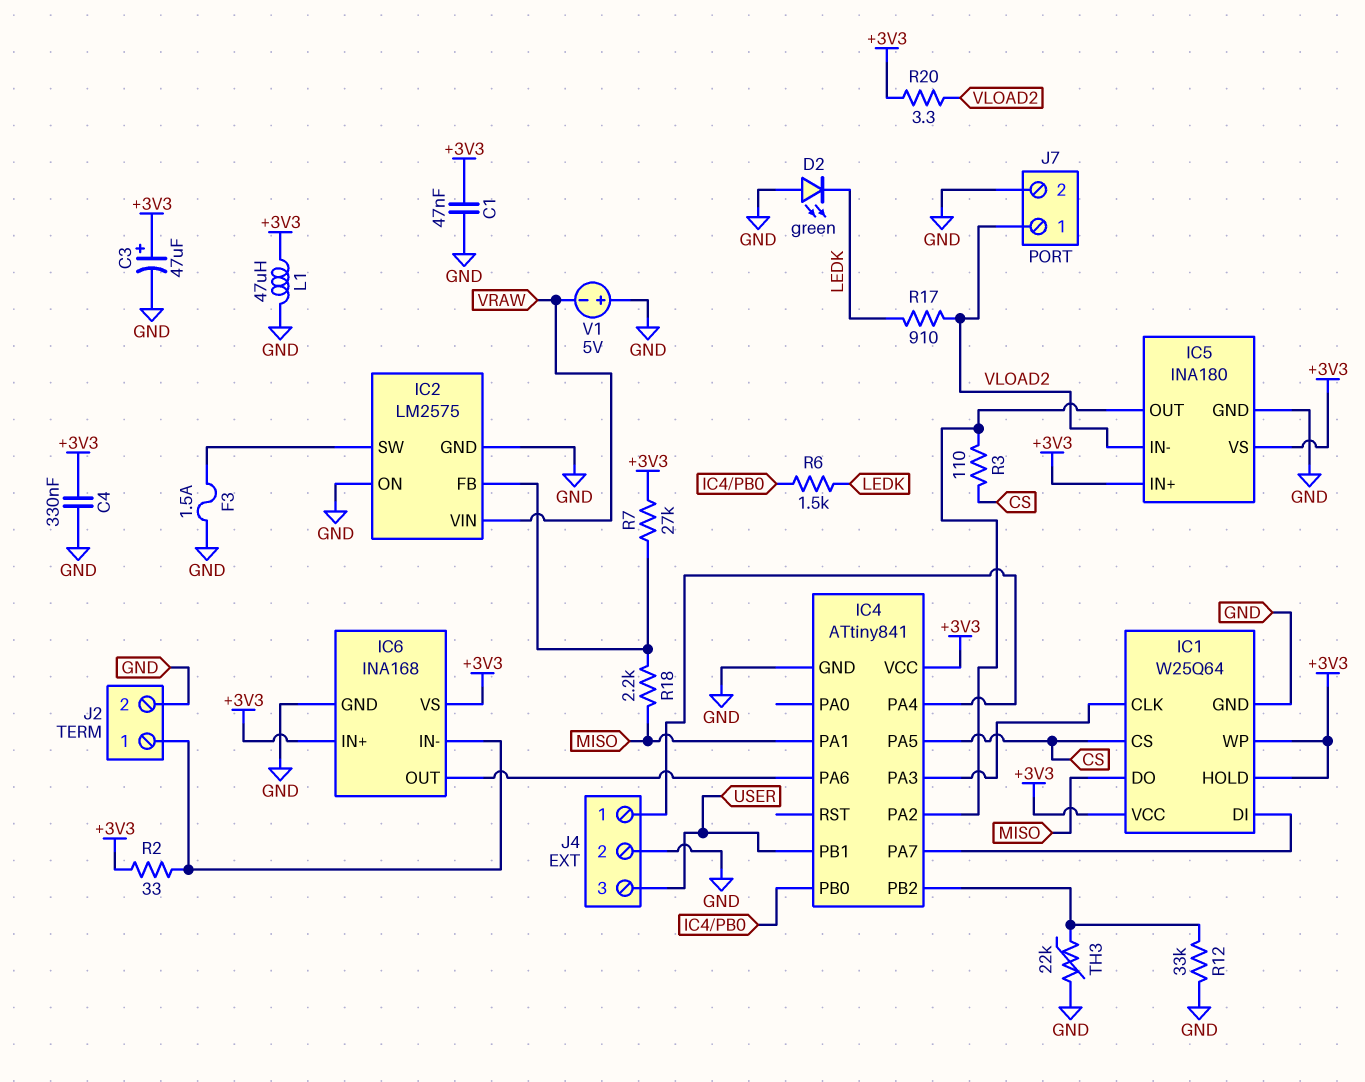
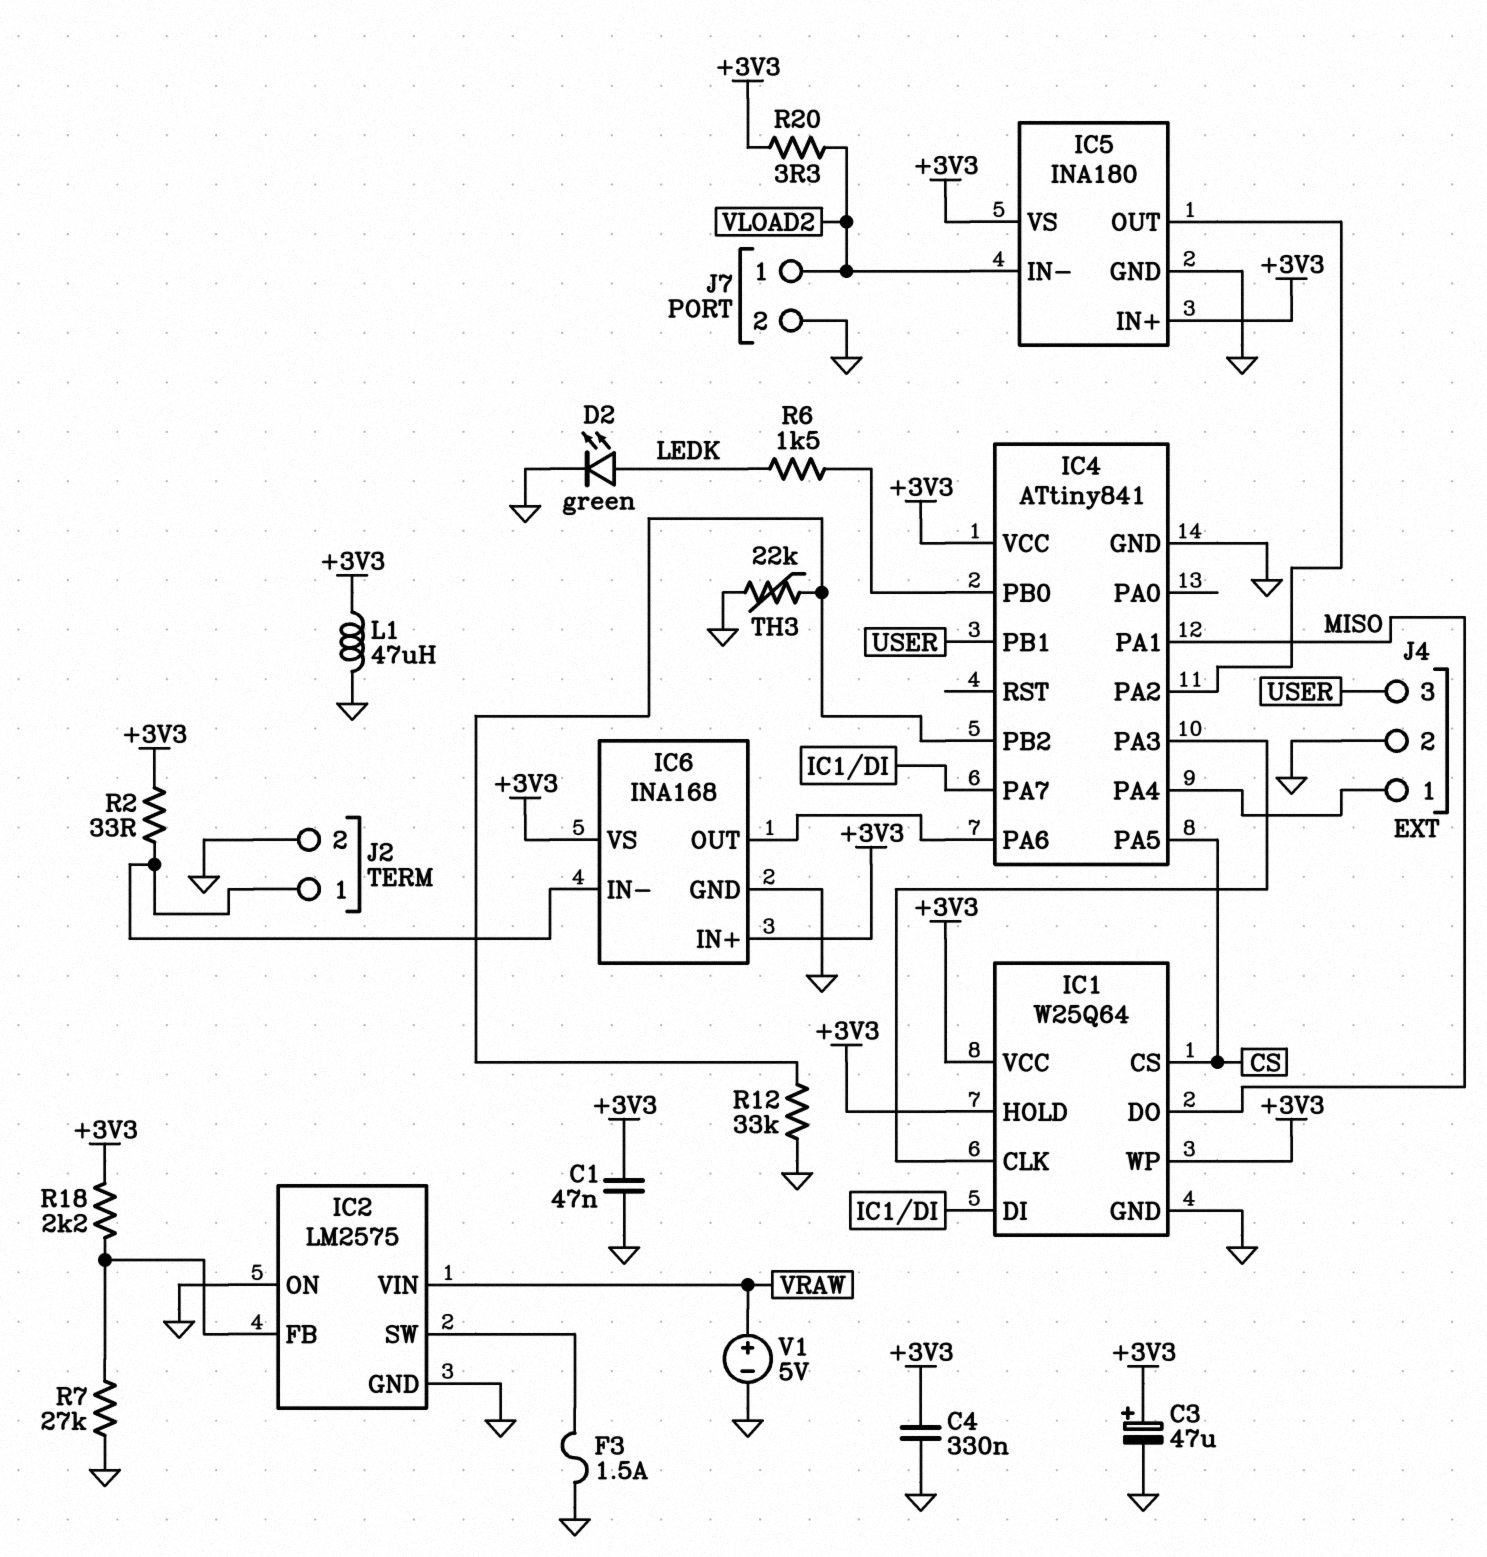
D2: LED green (A GND, K LEDK) -> LED green (A LEDK, K GND)
R3: 110 (CS, IC4/PA2) -> none
R7: 27k (+3V3, IC2/FB) -> 27k (GND, IC2/FB)
R17: 910 (LEDK, VLOAD2) -> none
R18: 2.2k (IC2/FB, MISO) -> 2.2k (+3V3, IC2/FB)
V1: 5V (plus GND, minus VRAW) -> 5V (plus VRAW, minus GND)

